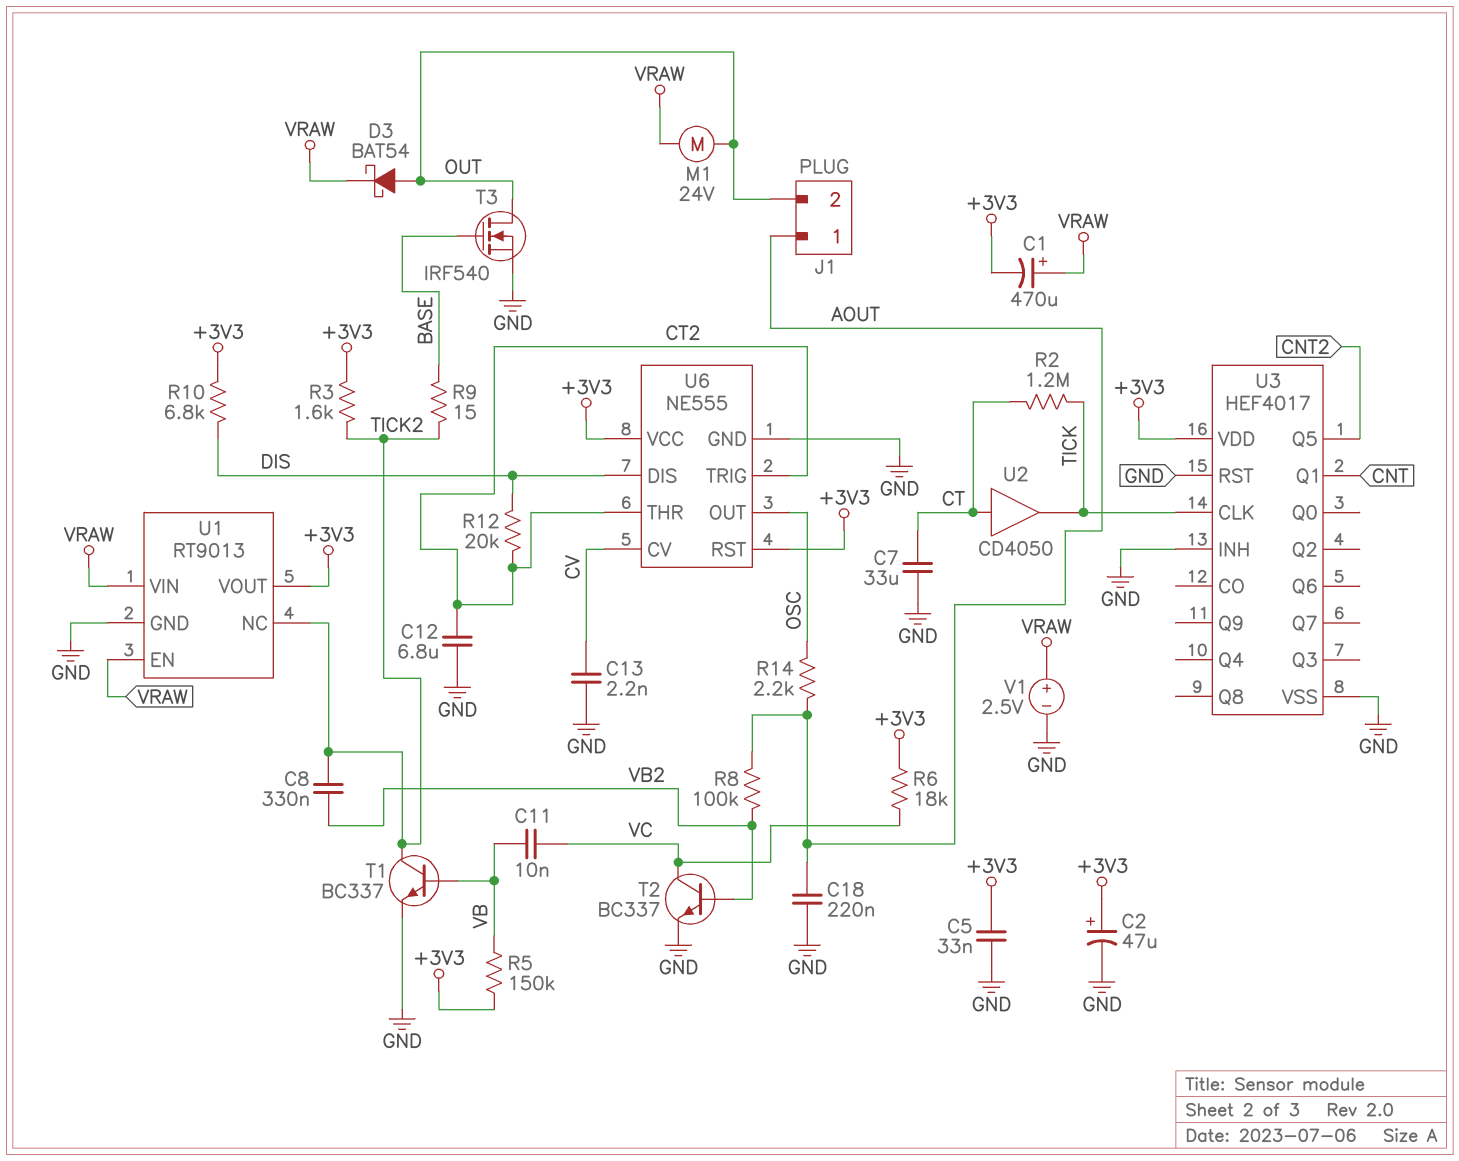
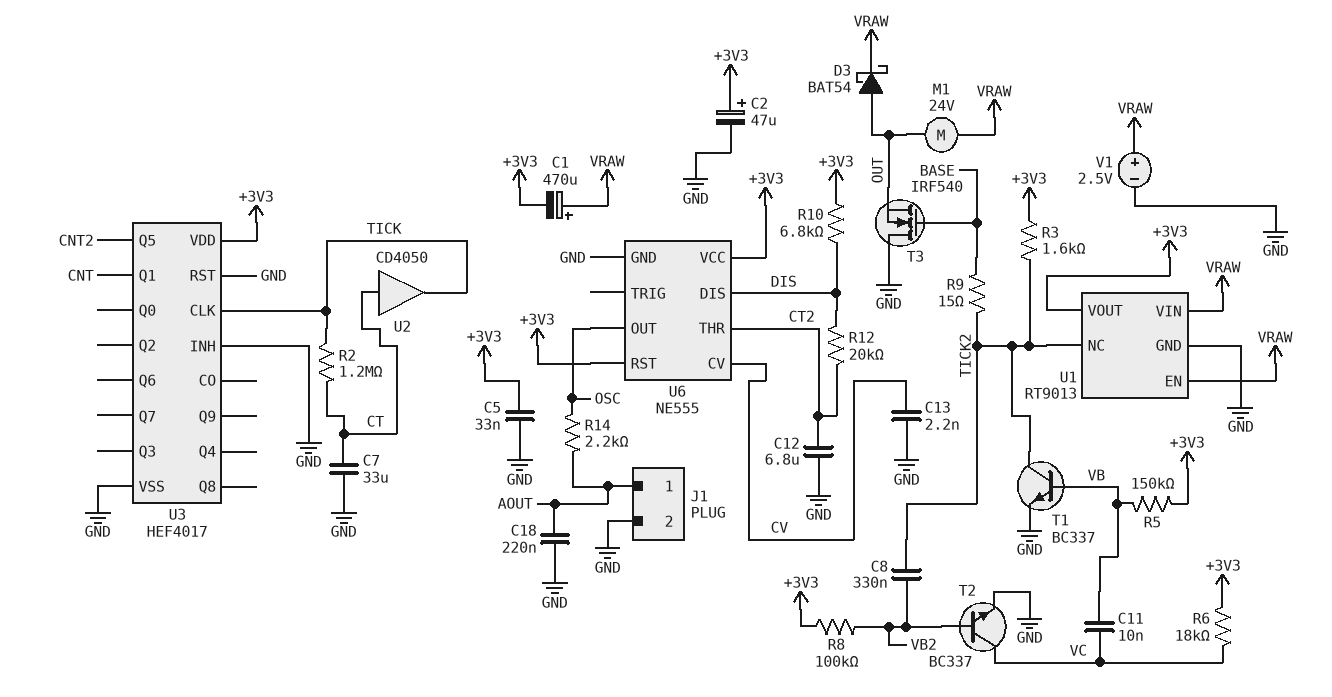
J1 pin 2: OUT -> GND
R8: 100k (AOUT, VB2) -> 100k (+3V3, VB2)
T3: NMOS IRF540 (G BASE, D OUT, S GND) -> NMOS IRF540 (G BASE, D GND, S OUT)
U6 pin TRIG: CT2 -> none

